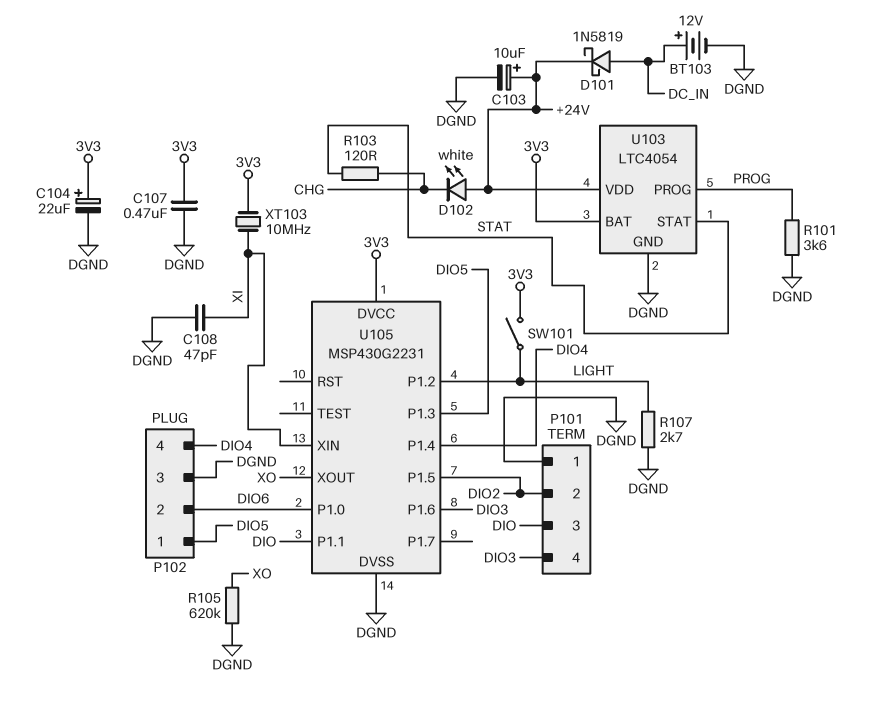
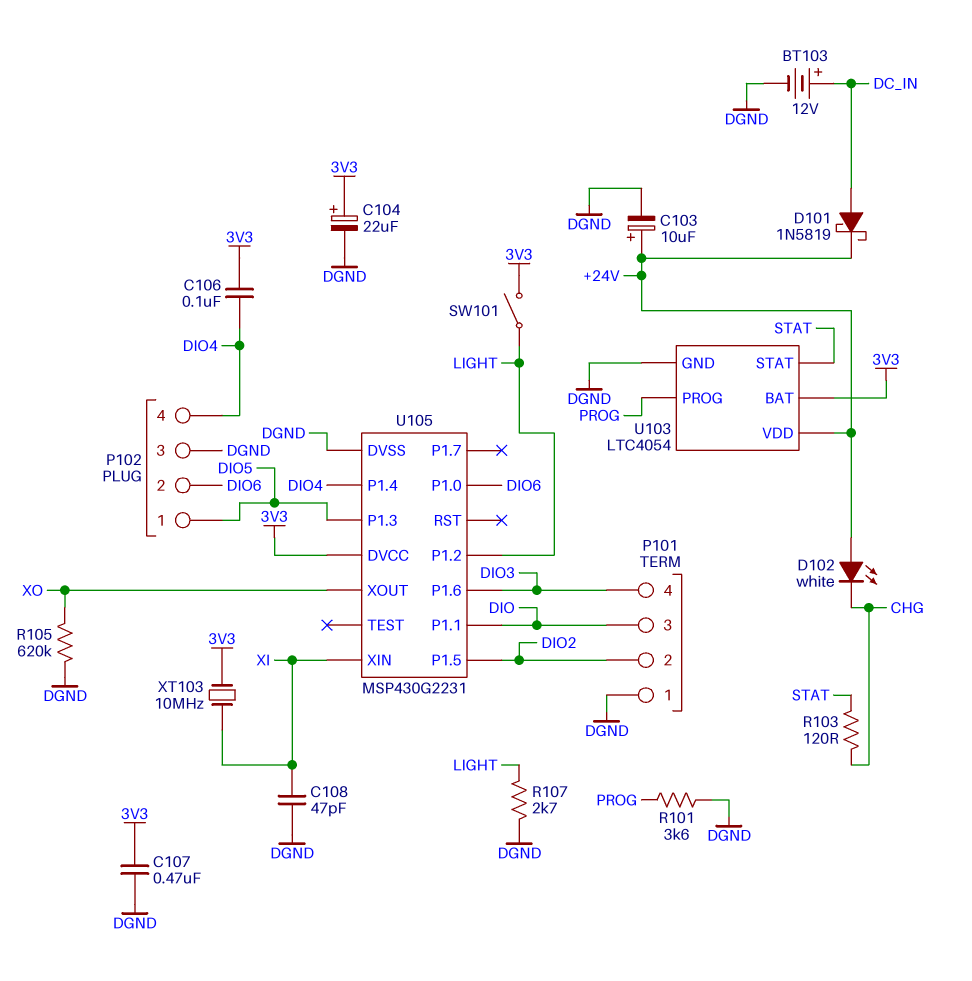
C106: none -> 100nF (3V3, DIO4)

